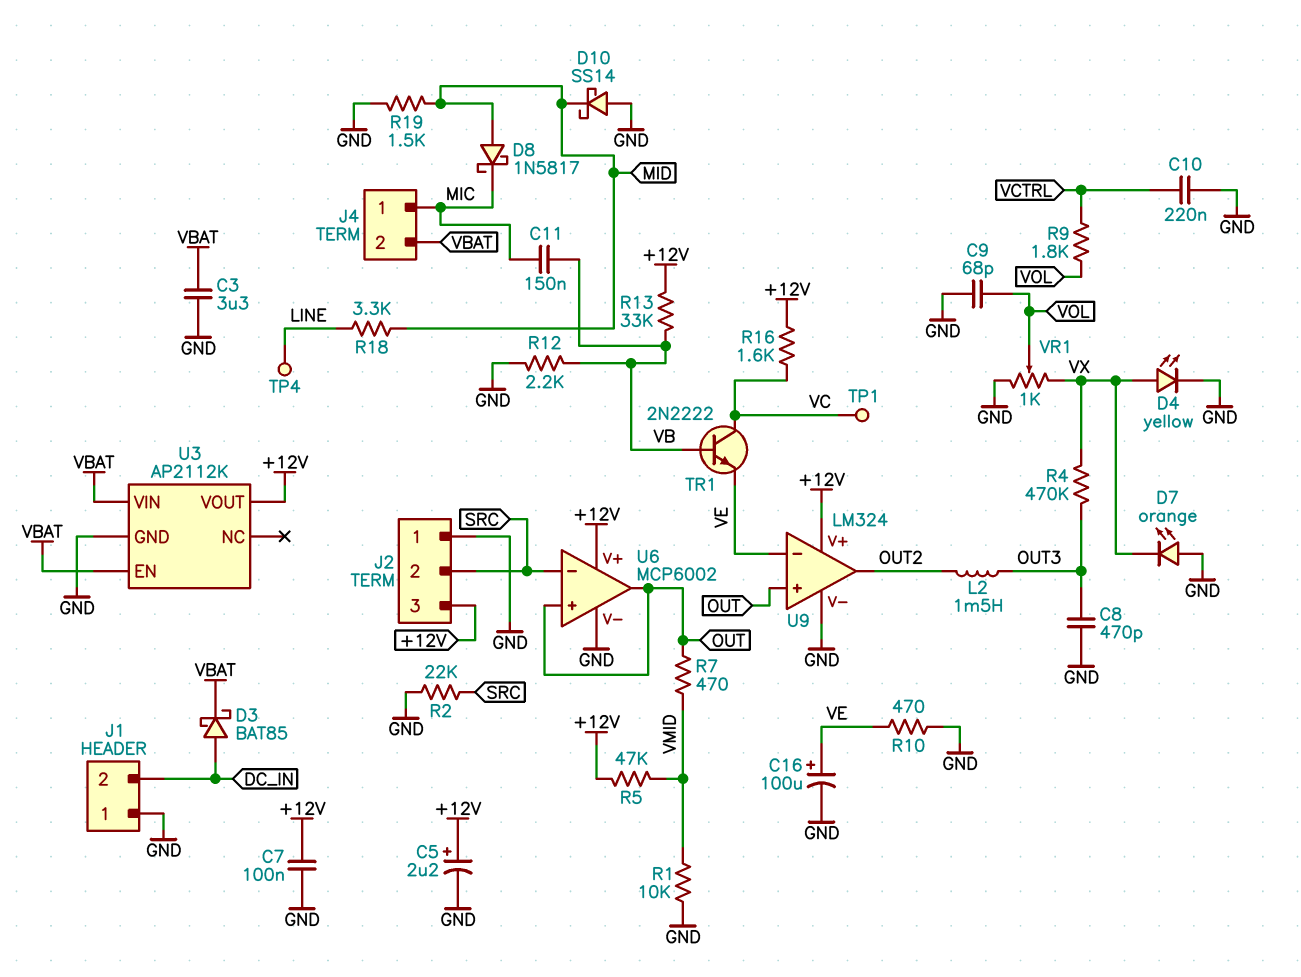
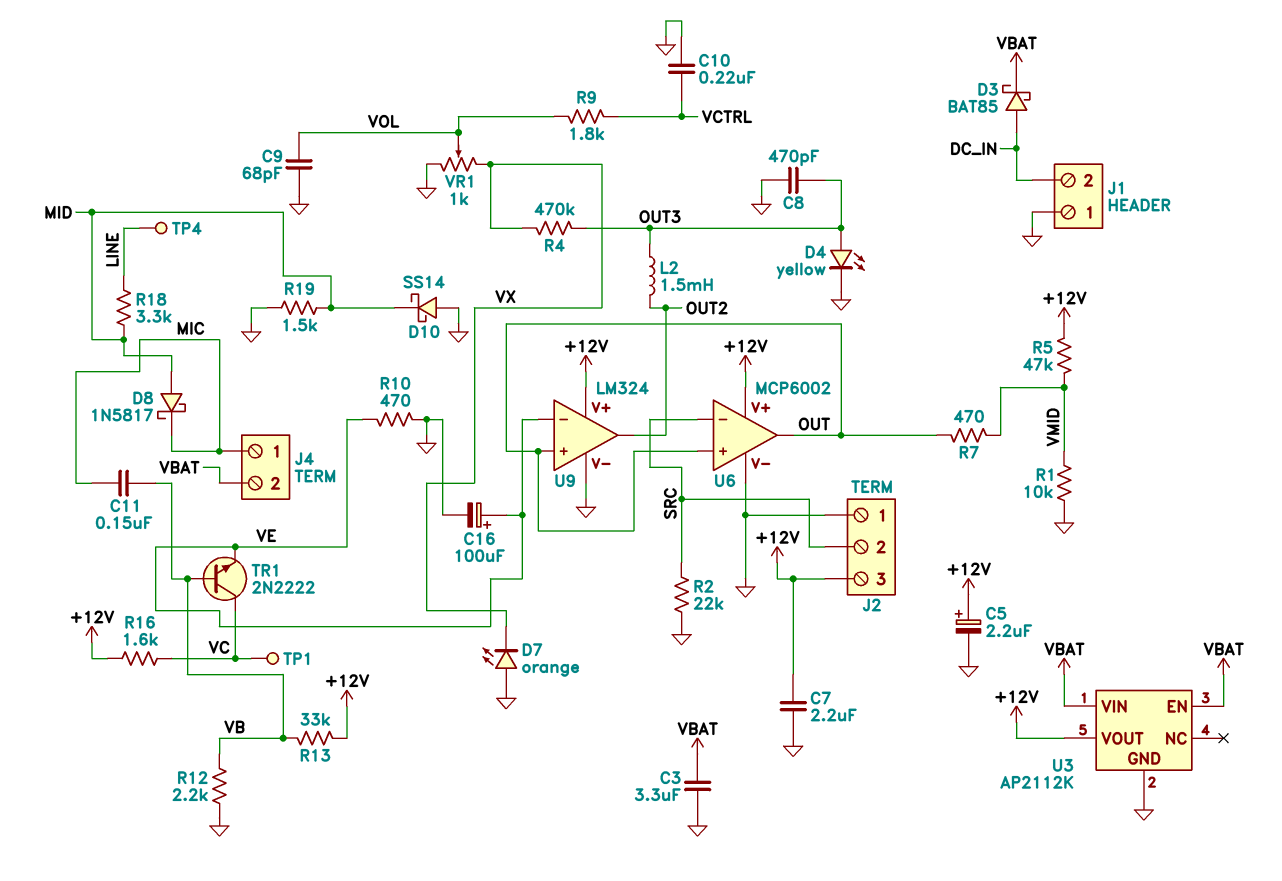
C7: 100nF (+12V, GND) -> 2.2uF (+12V, GND)
D4: LED yellow (A VX, K GND) -> LED yellow (A OUT3, K GND)

